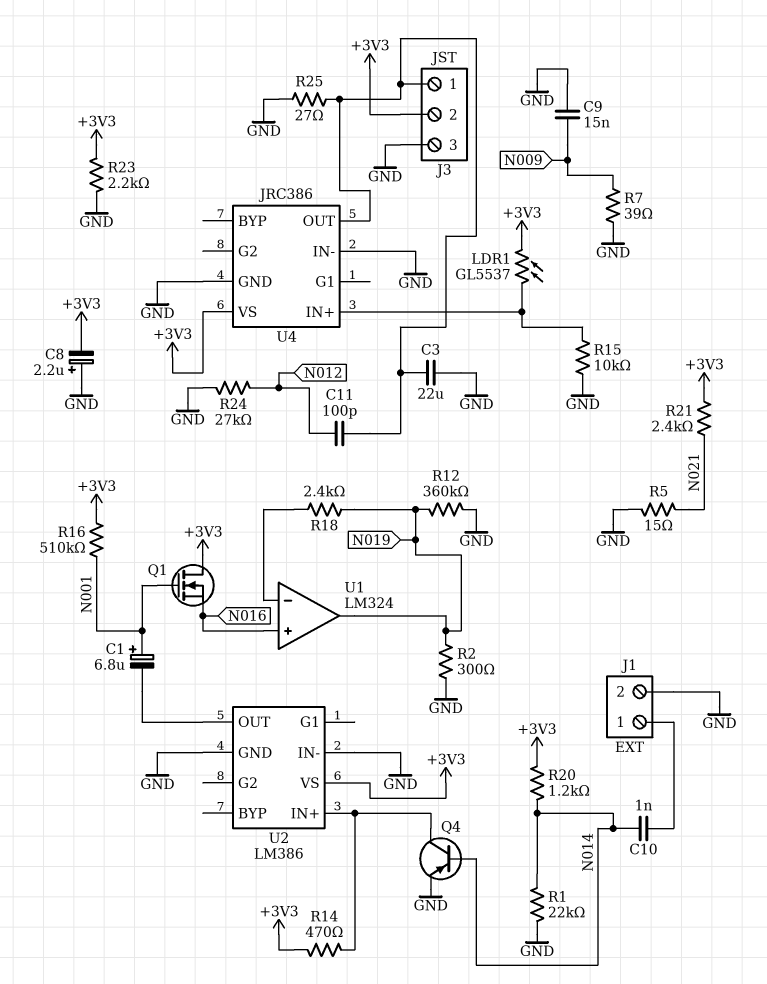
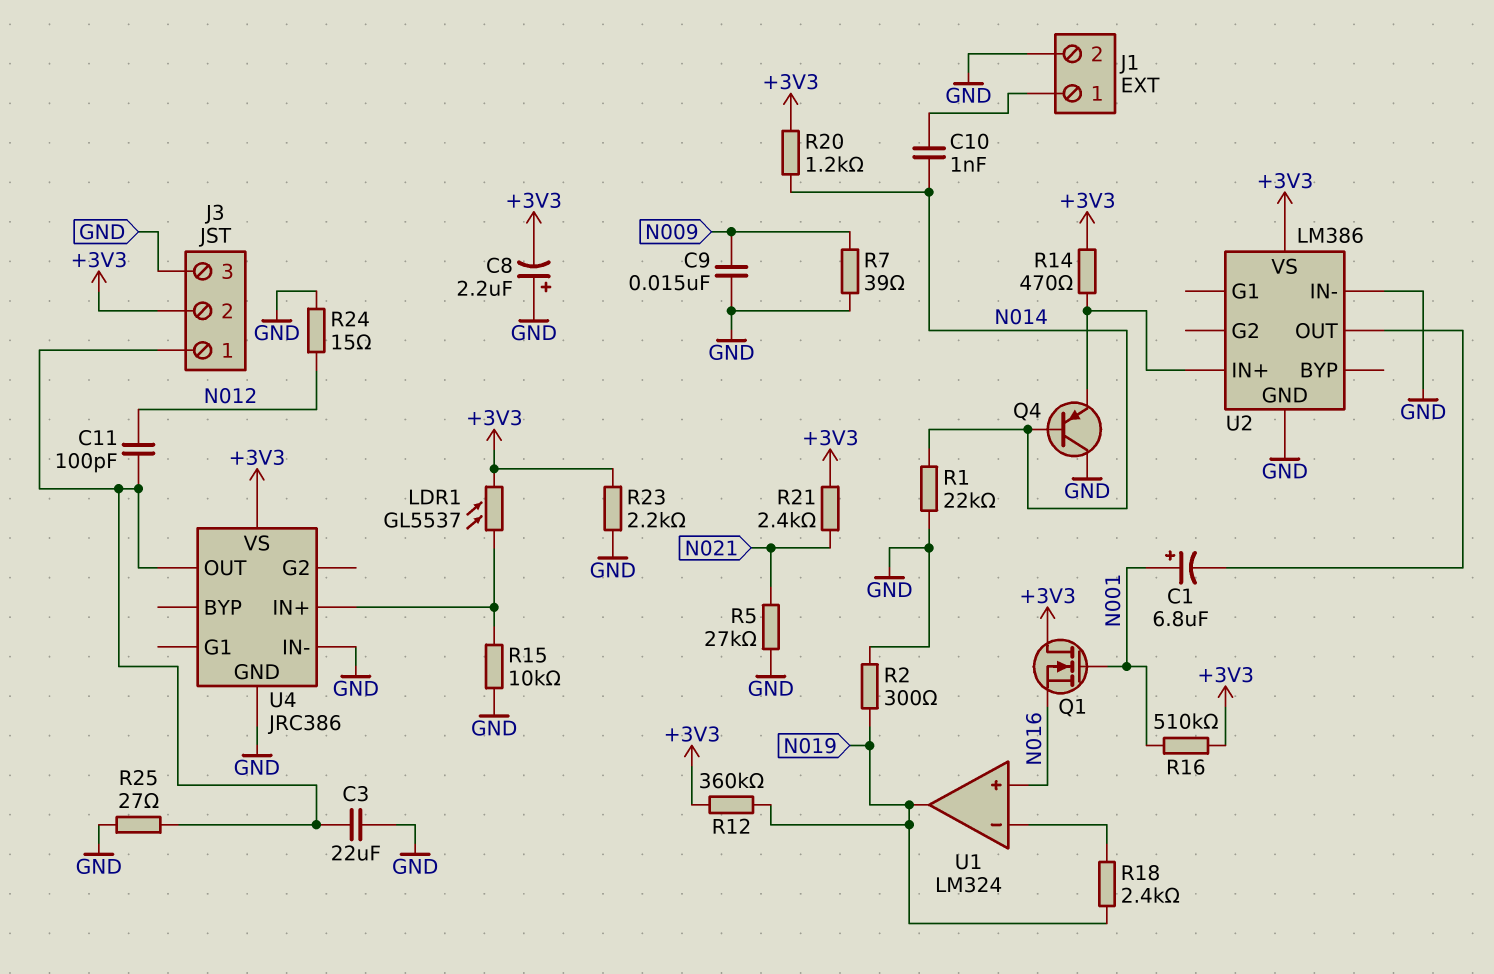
Q4: PNP (B N014, C U2/IN+, E GND) -> PNP (B N014, C GND, E U2/IN+)
R5: 15 (GND, N021) -> 27k (GND, N021)
R12: 360k (GND, N019) -> 360k (+3V3, N019)
R24: 27k (GND, N012) -> 15 (GND, N012)

